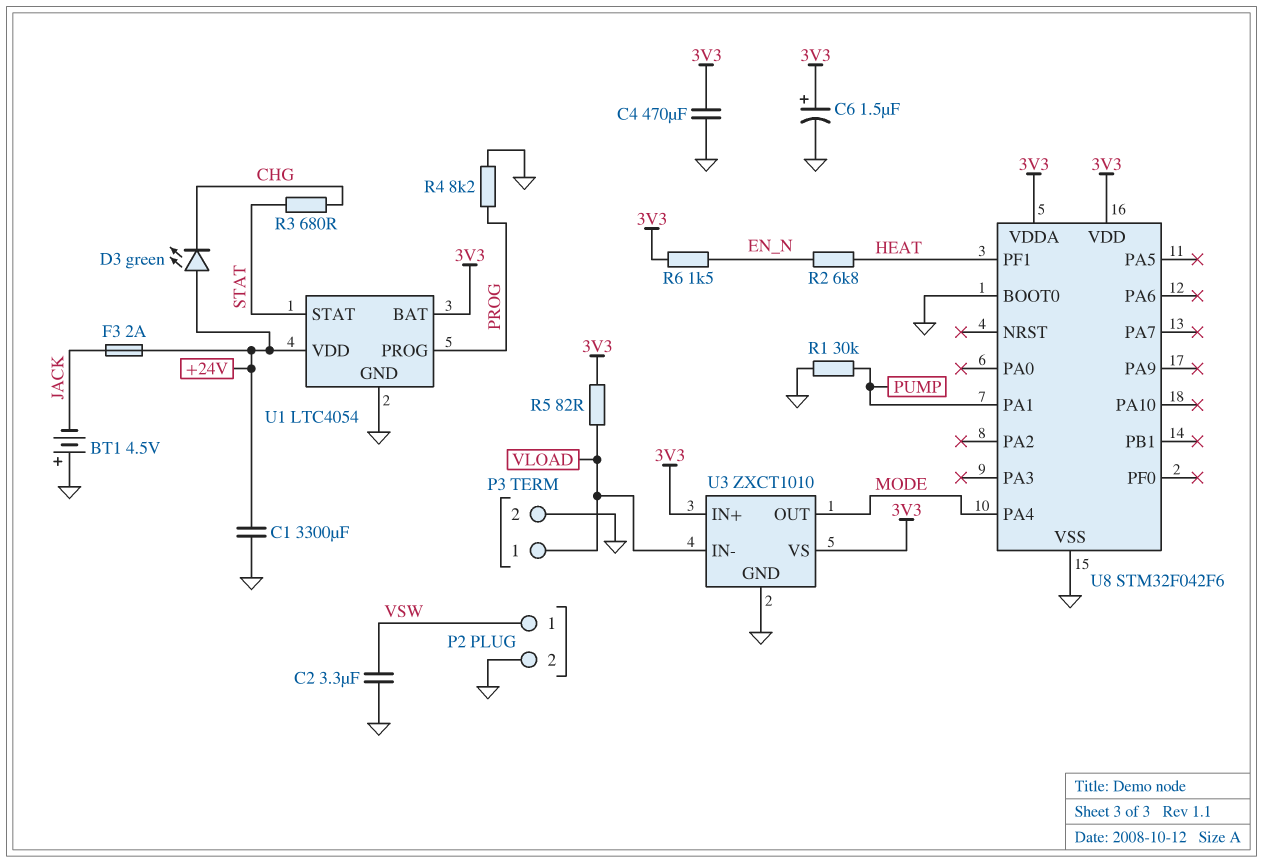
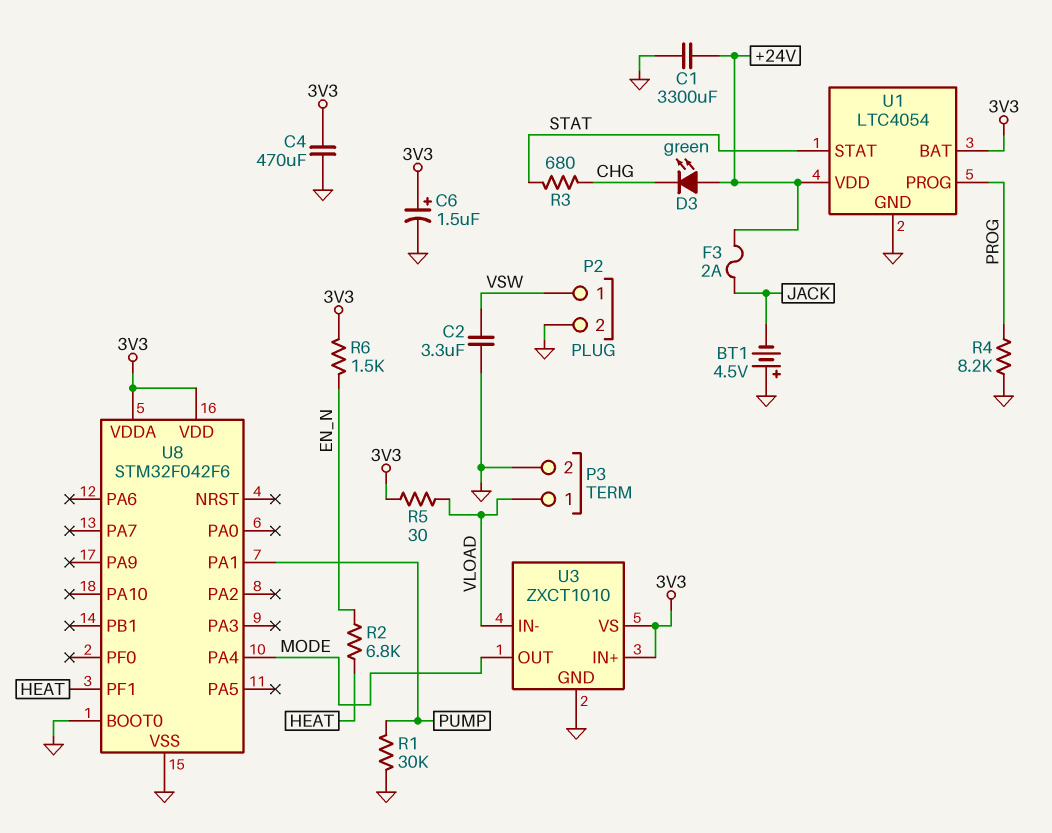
R5: 82 (3V3, VLOAD) -> 30 (3V3, VLOAD)

